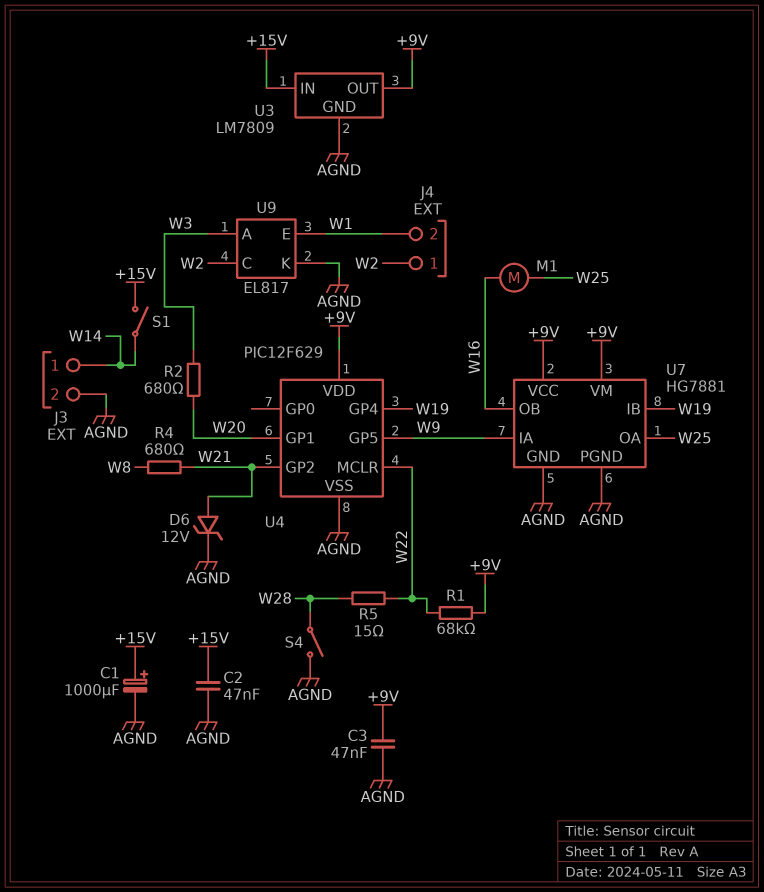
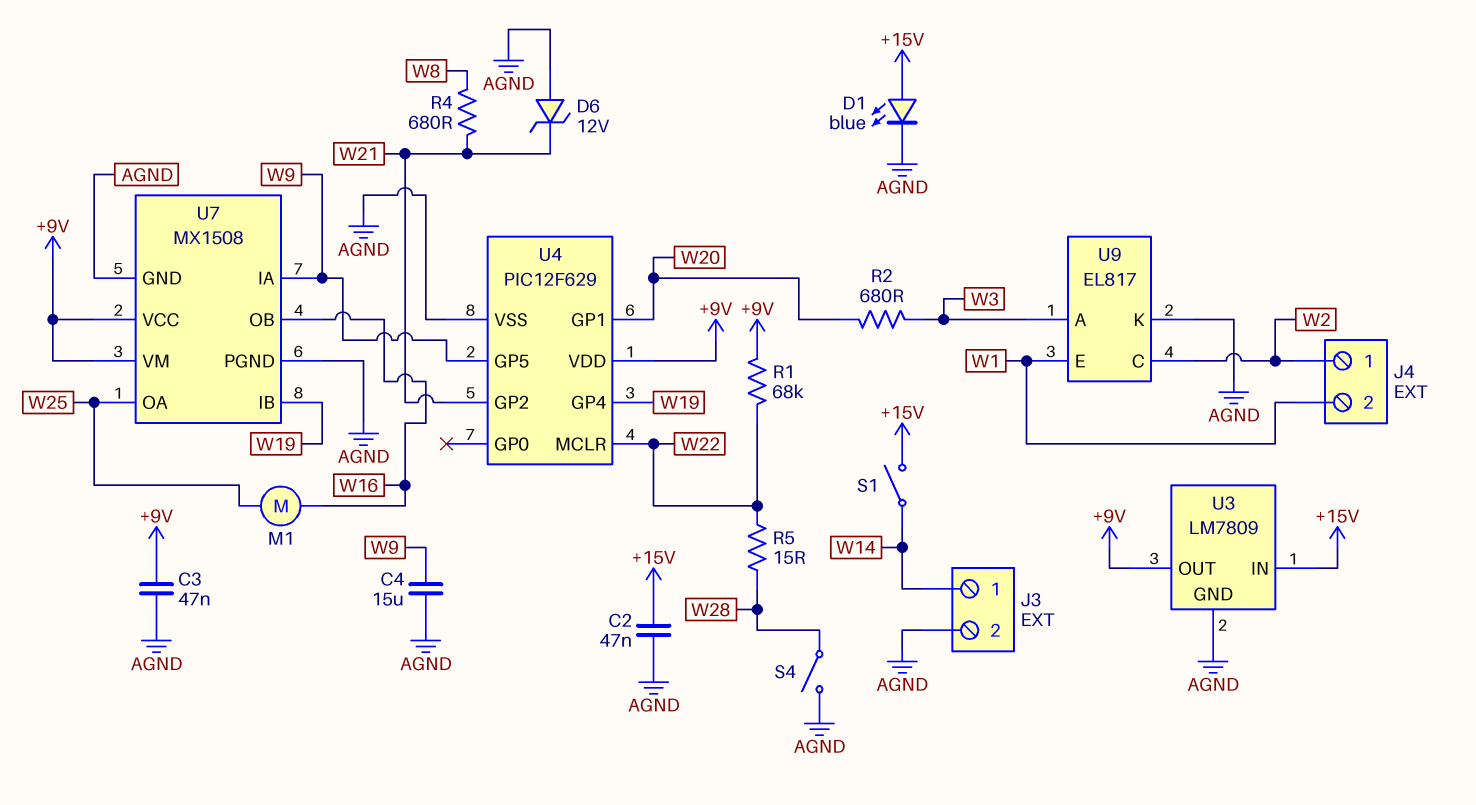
C1: 1000uF (plus +15V, minus AGND) -> none
C4: none -> 15uF (AGND, W9)
D1: none -> LED blue (A +15V, K AGND)
D6: zener 12V (A W21, K AGND) -> zener 12V (A AGND, K W21)
U7: HG7881 -> MX1508

